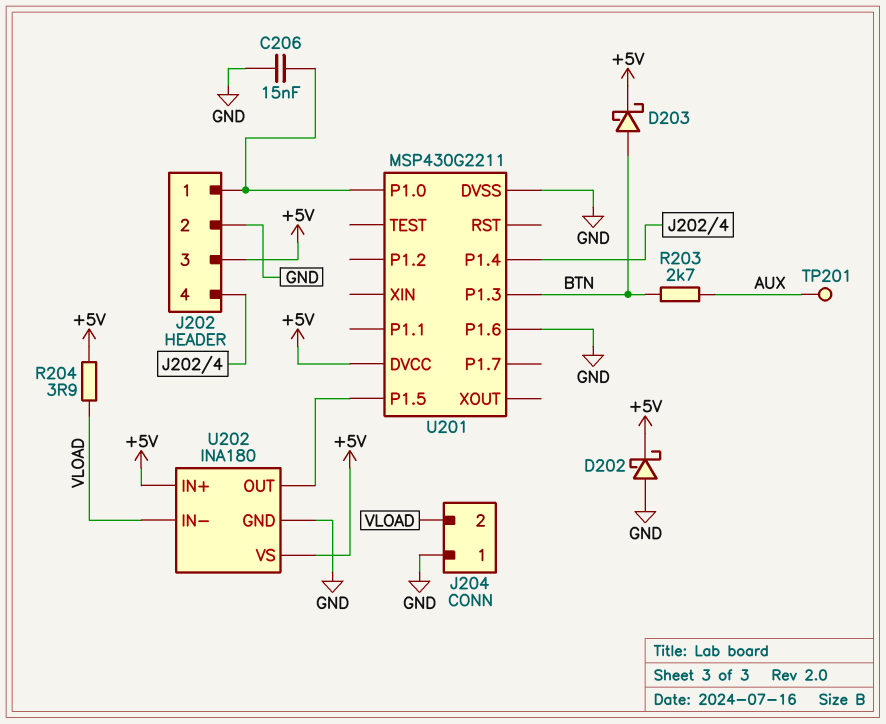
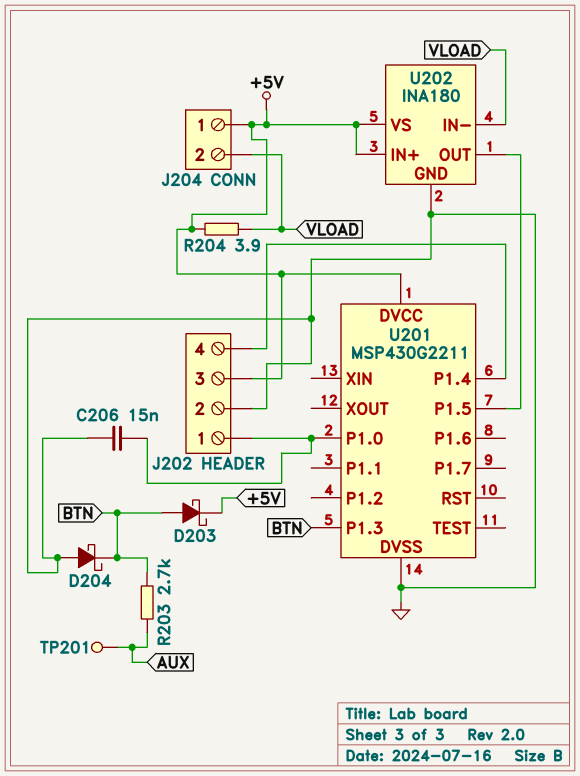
D202: schottky (A GND, K +5V) -> none
D204: none -> schottky (A GND, K BTN)
J204 pin 1: GND -> +5V
U201 pin P1.6: GND -> none

